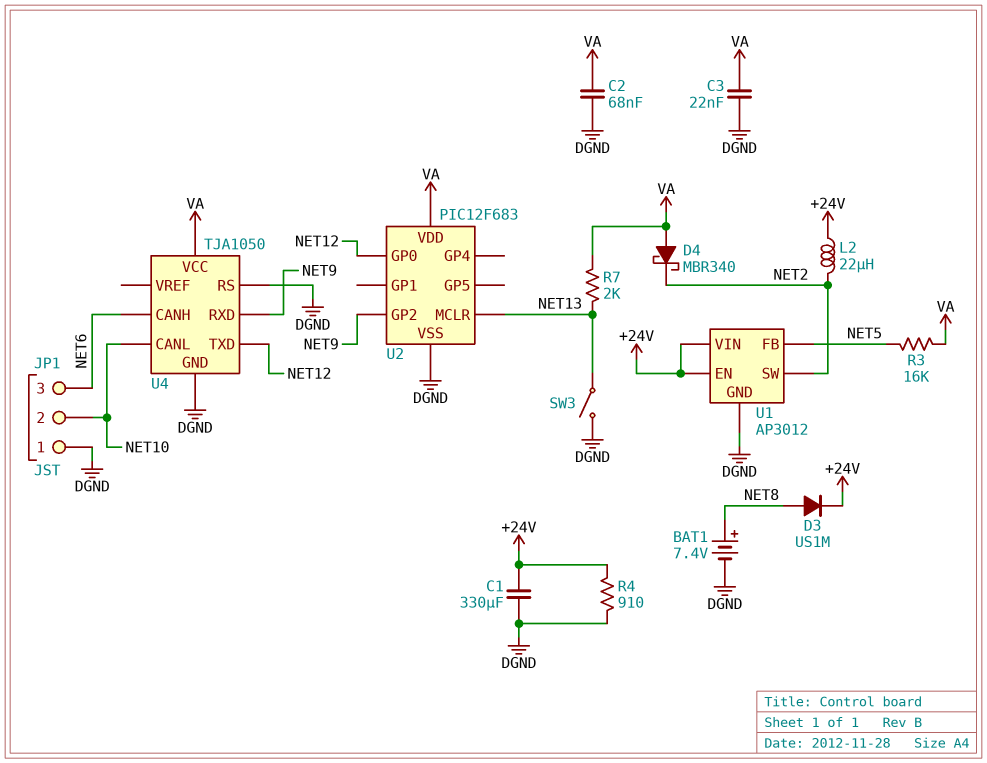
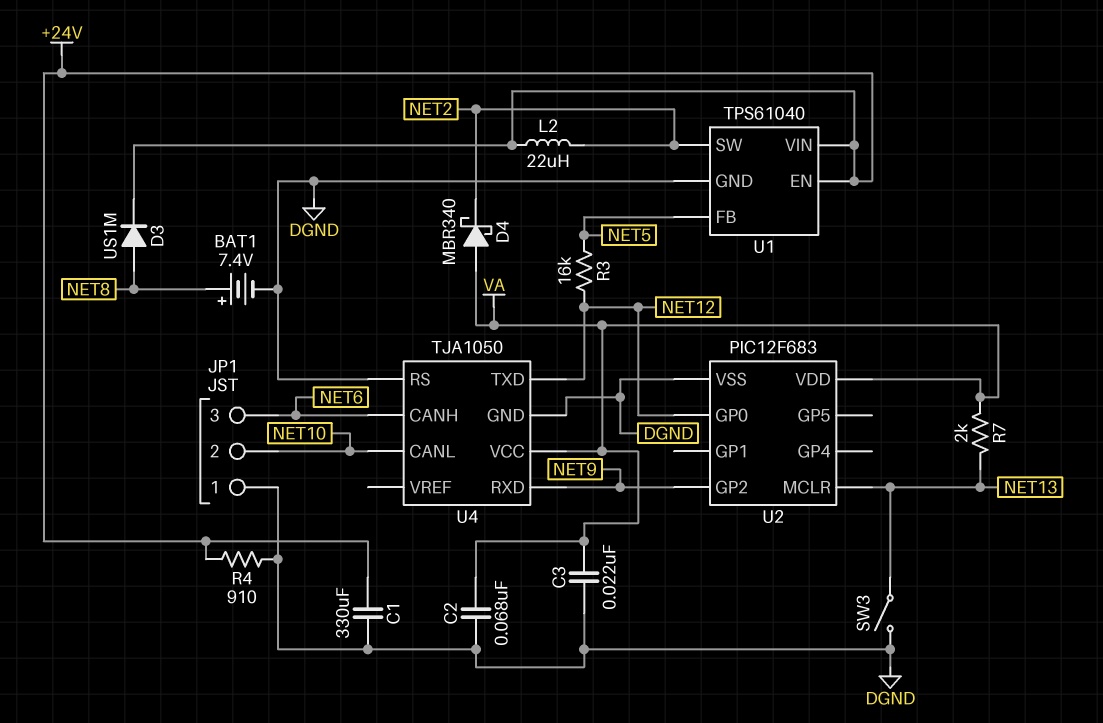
R3: 16k (NET5, VA) -> 16k (NET5, NET12)
U1: AP3012 -> TPS61040

